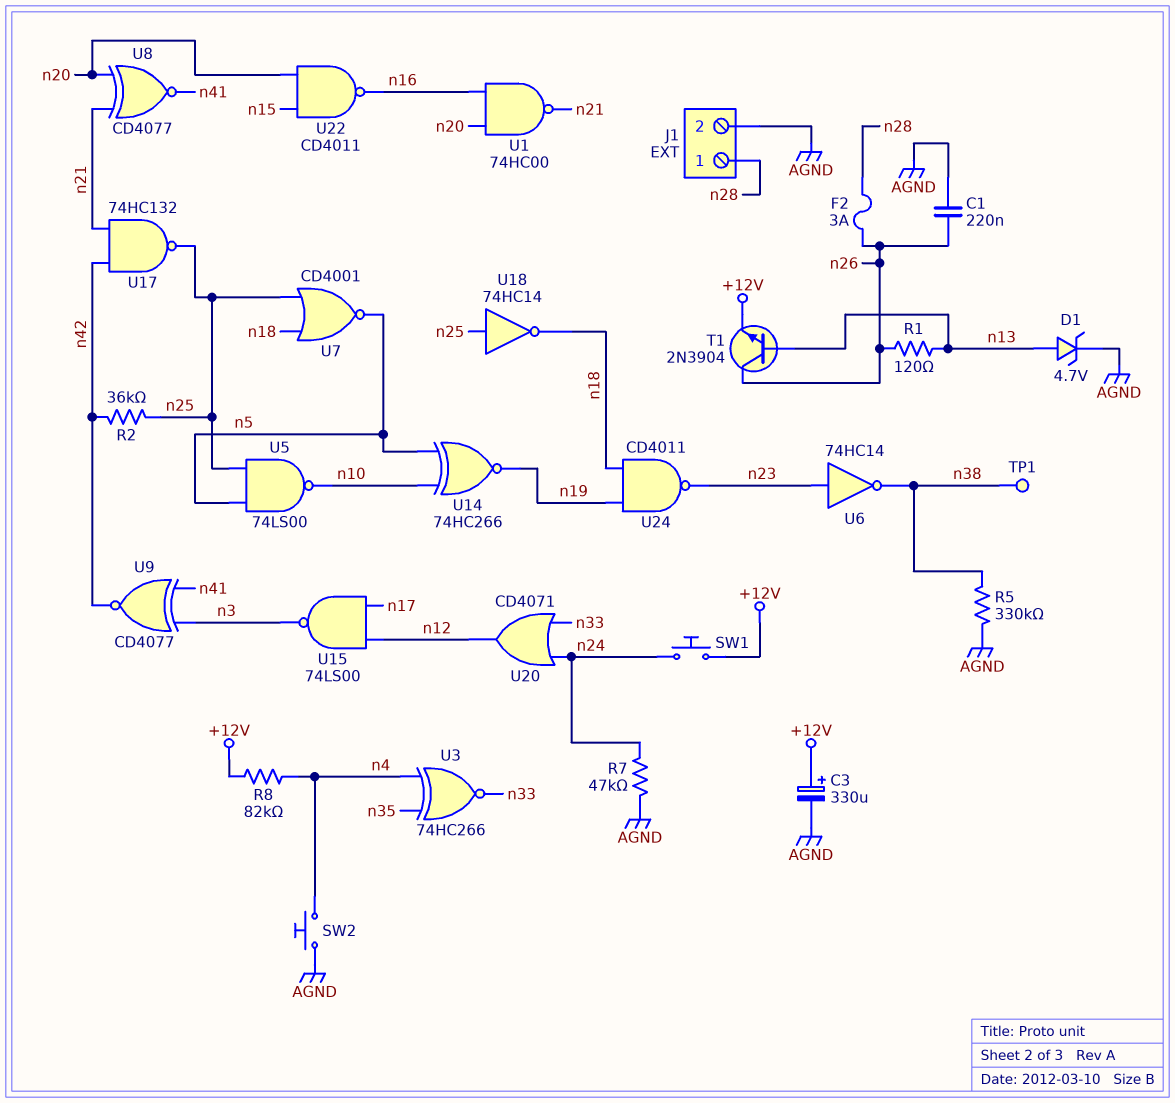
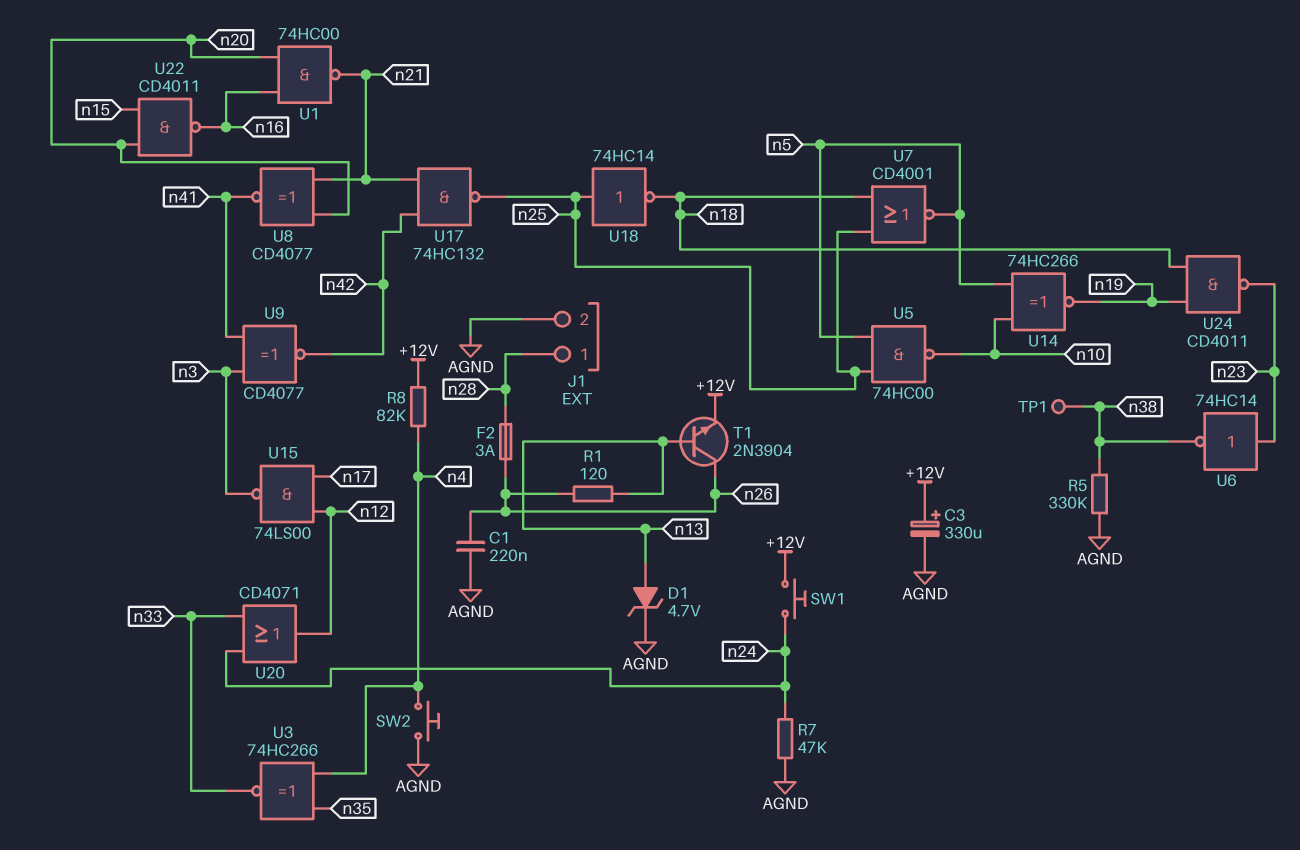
R2: 36k (n25, n42) -> none
U5: NAND 74LS00 (in n5, in n25, out n10) -> NAND 74HC00 (in n5, in n25, out n10)

